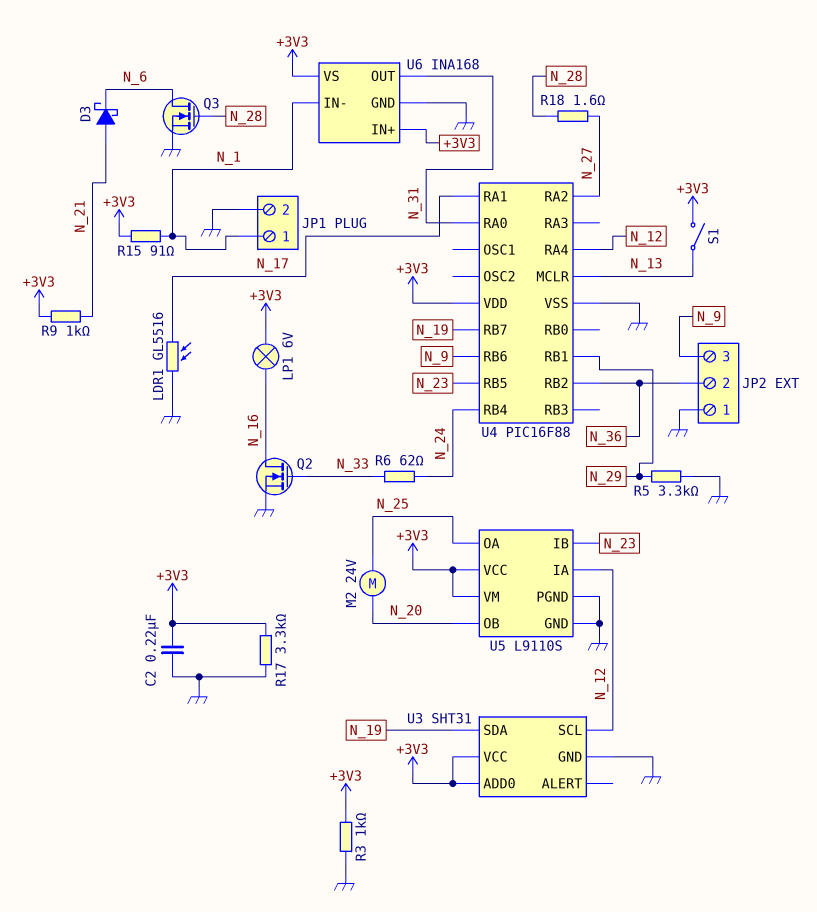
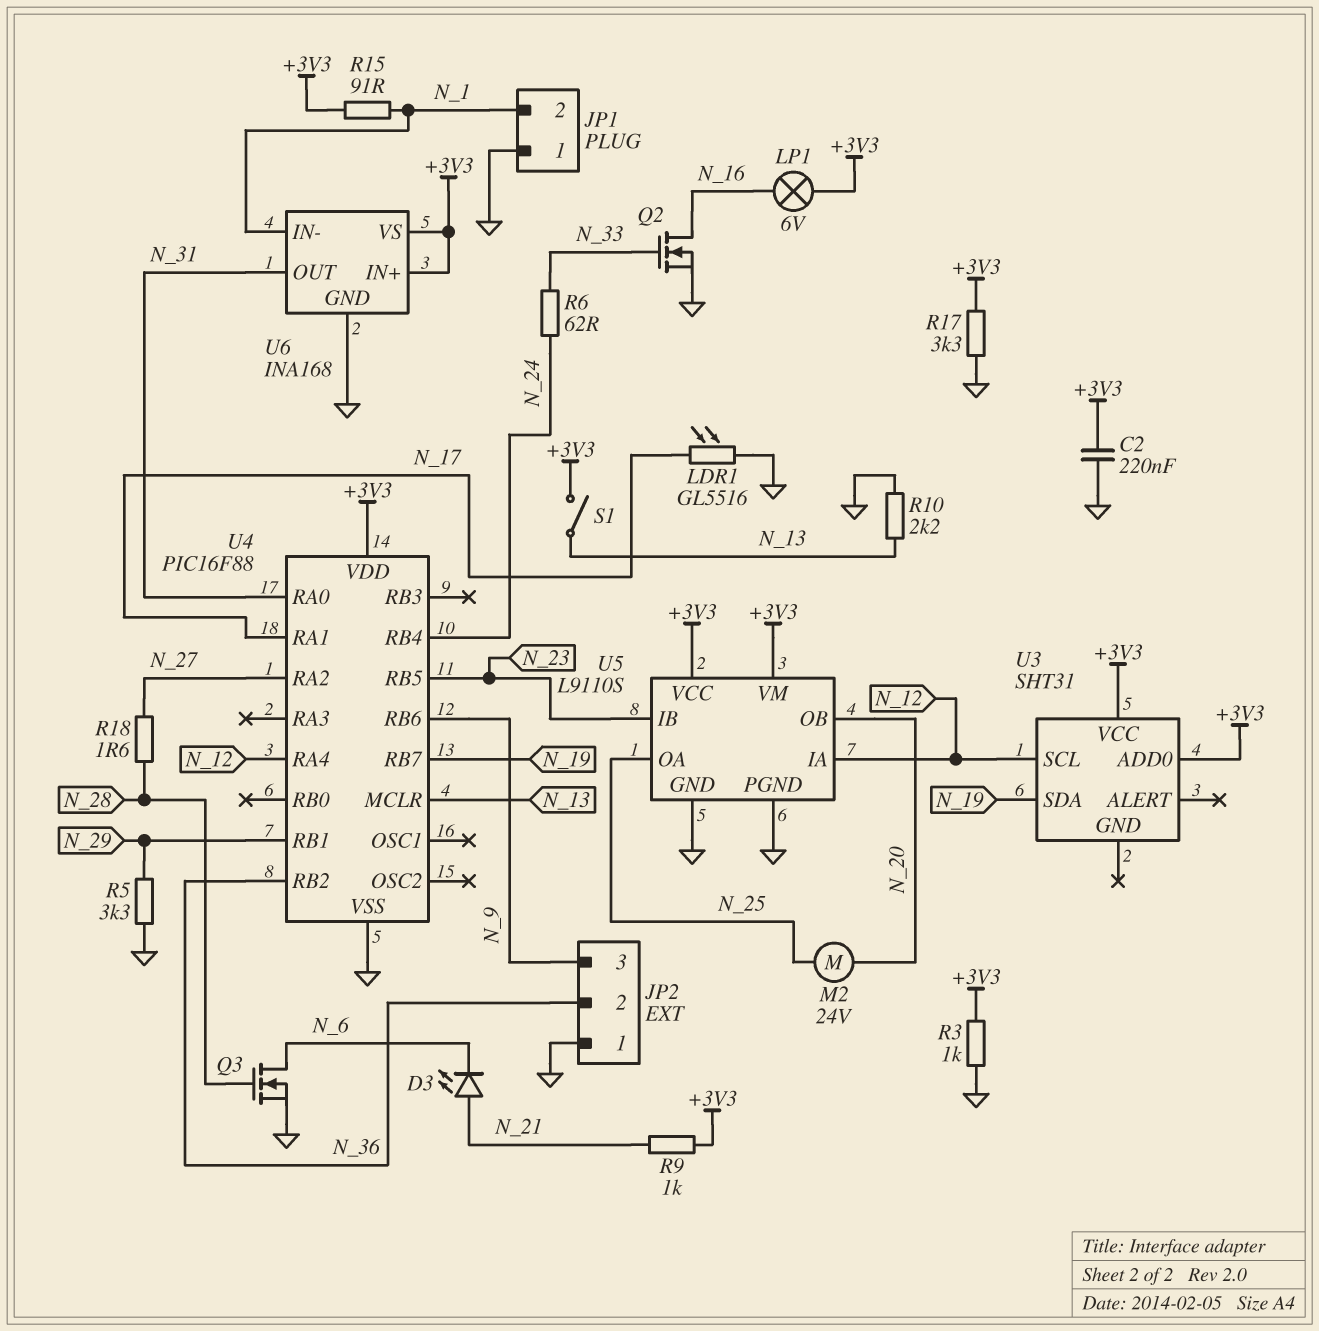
D3: schottky (A N_21, K N_6) -> LED (A N_21, K N_6)
JP1 pin 1: N_1 -> GND
JP1 pin 2: GND -> N_1
R10: none -> 2.2k (GND, N_13)
U3 pin GND: GND -> none

